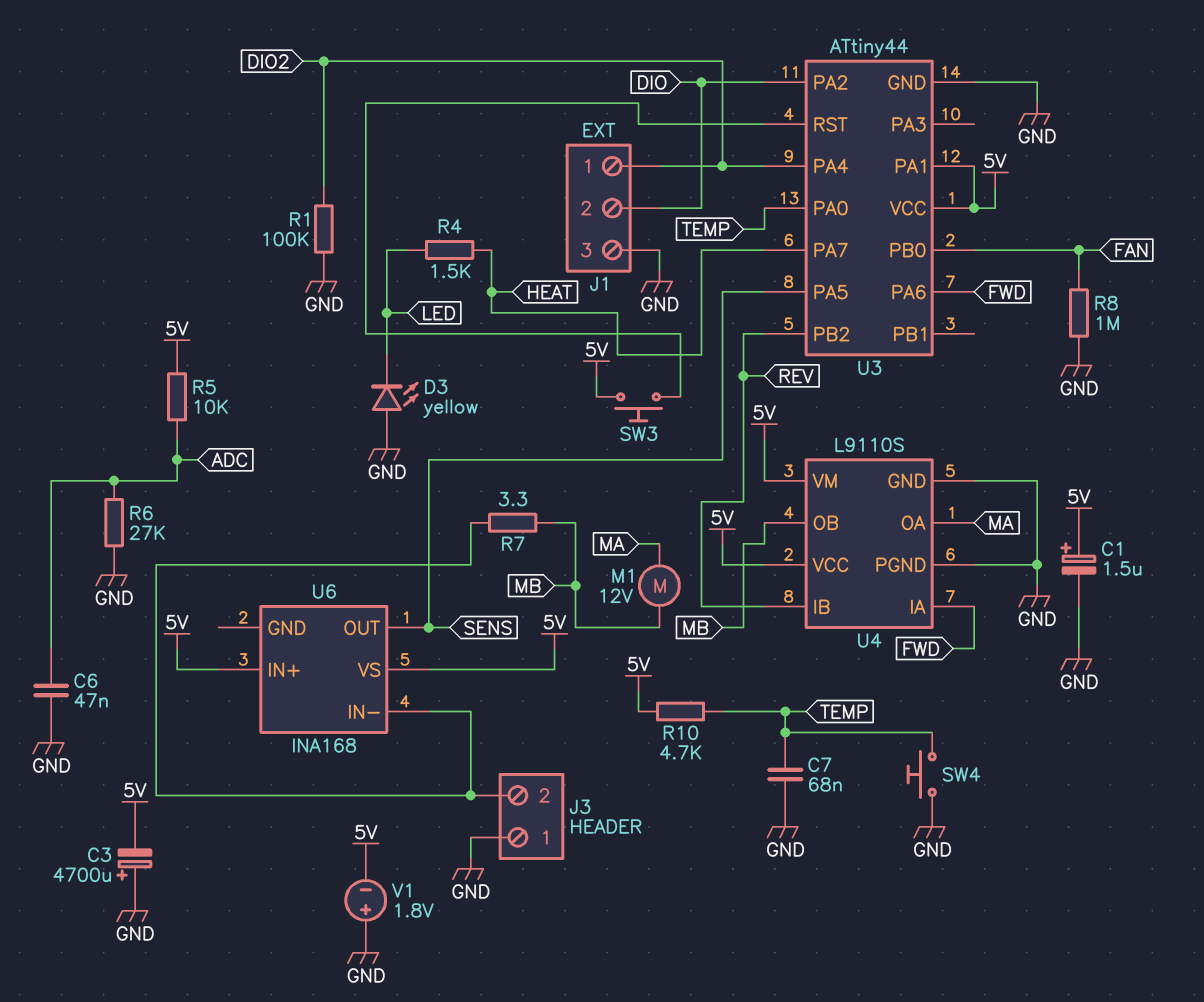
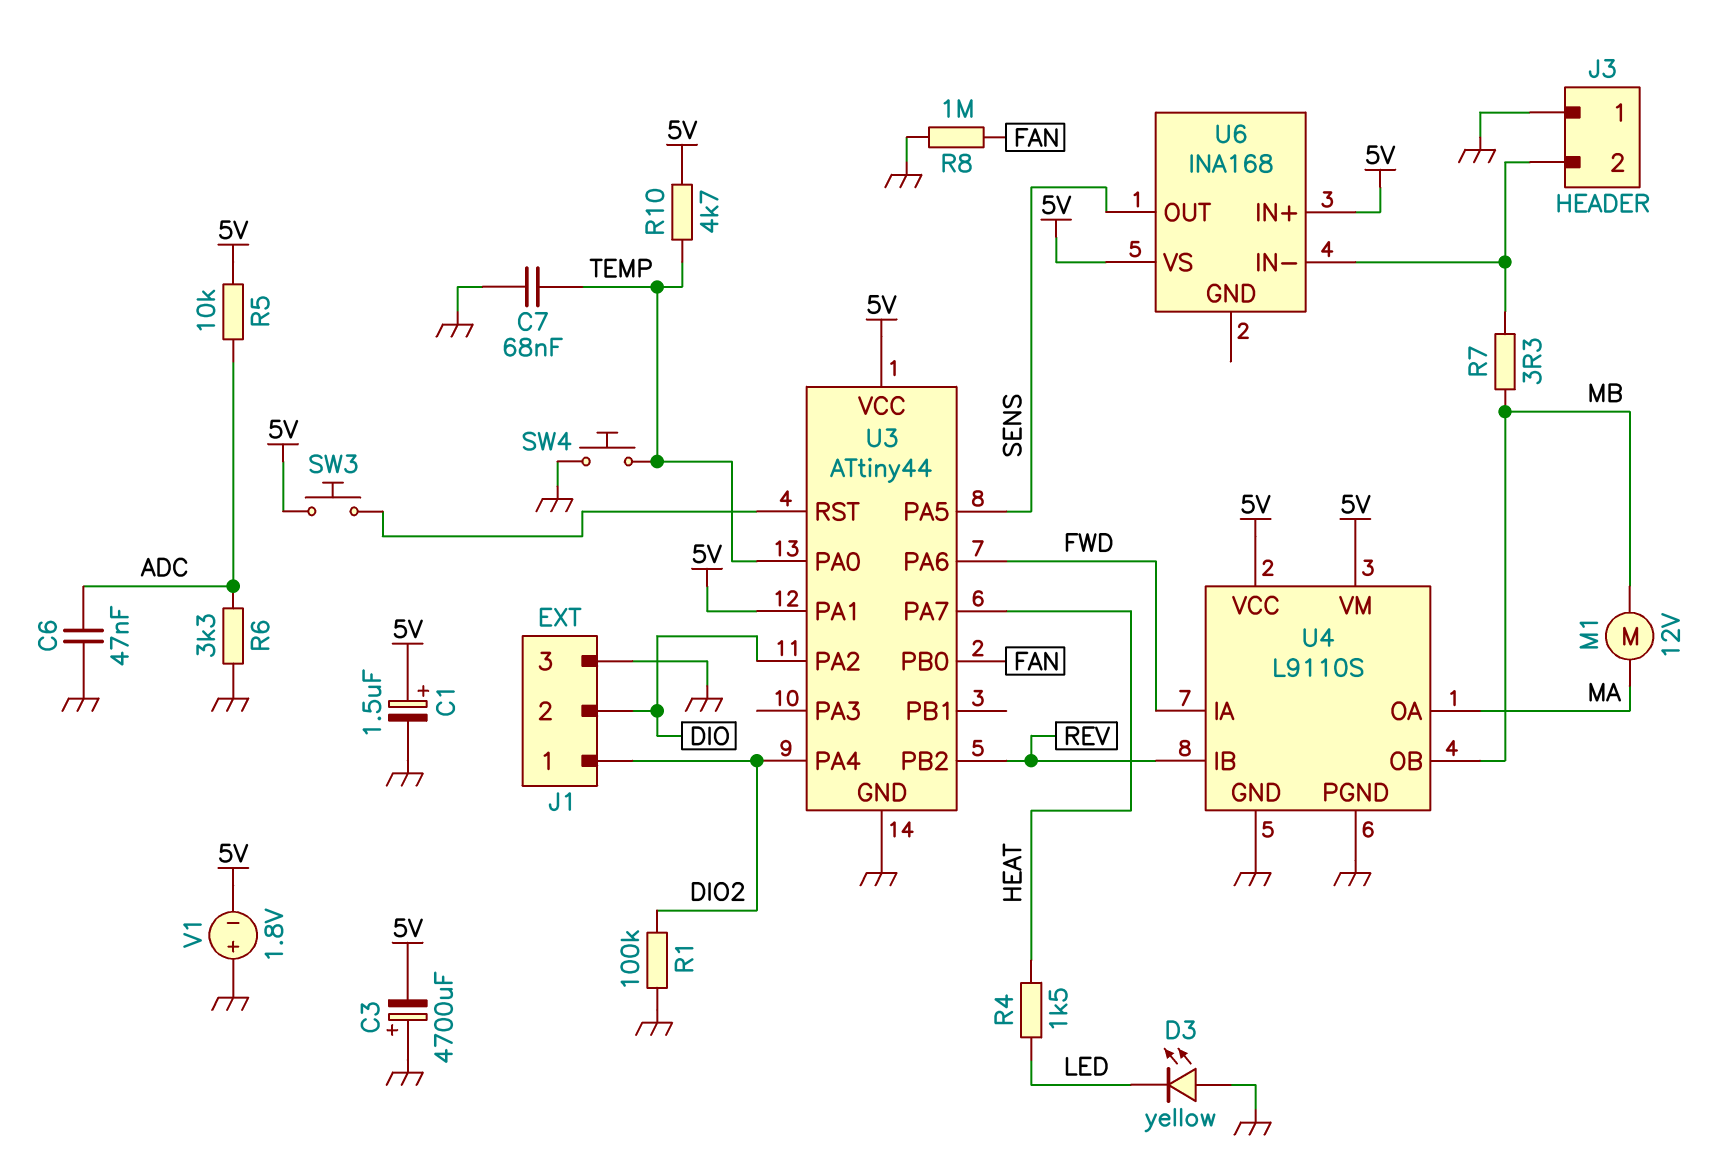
R6: 27k (ADC, GND) -> 3.3k (ADC, GND)

